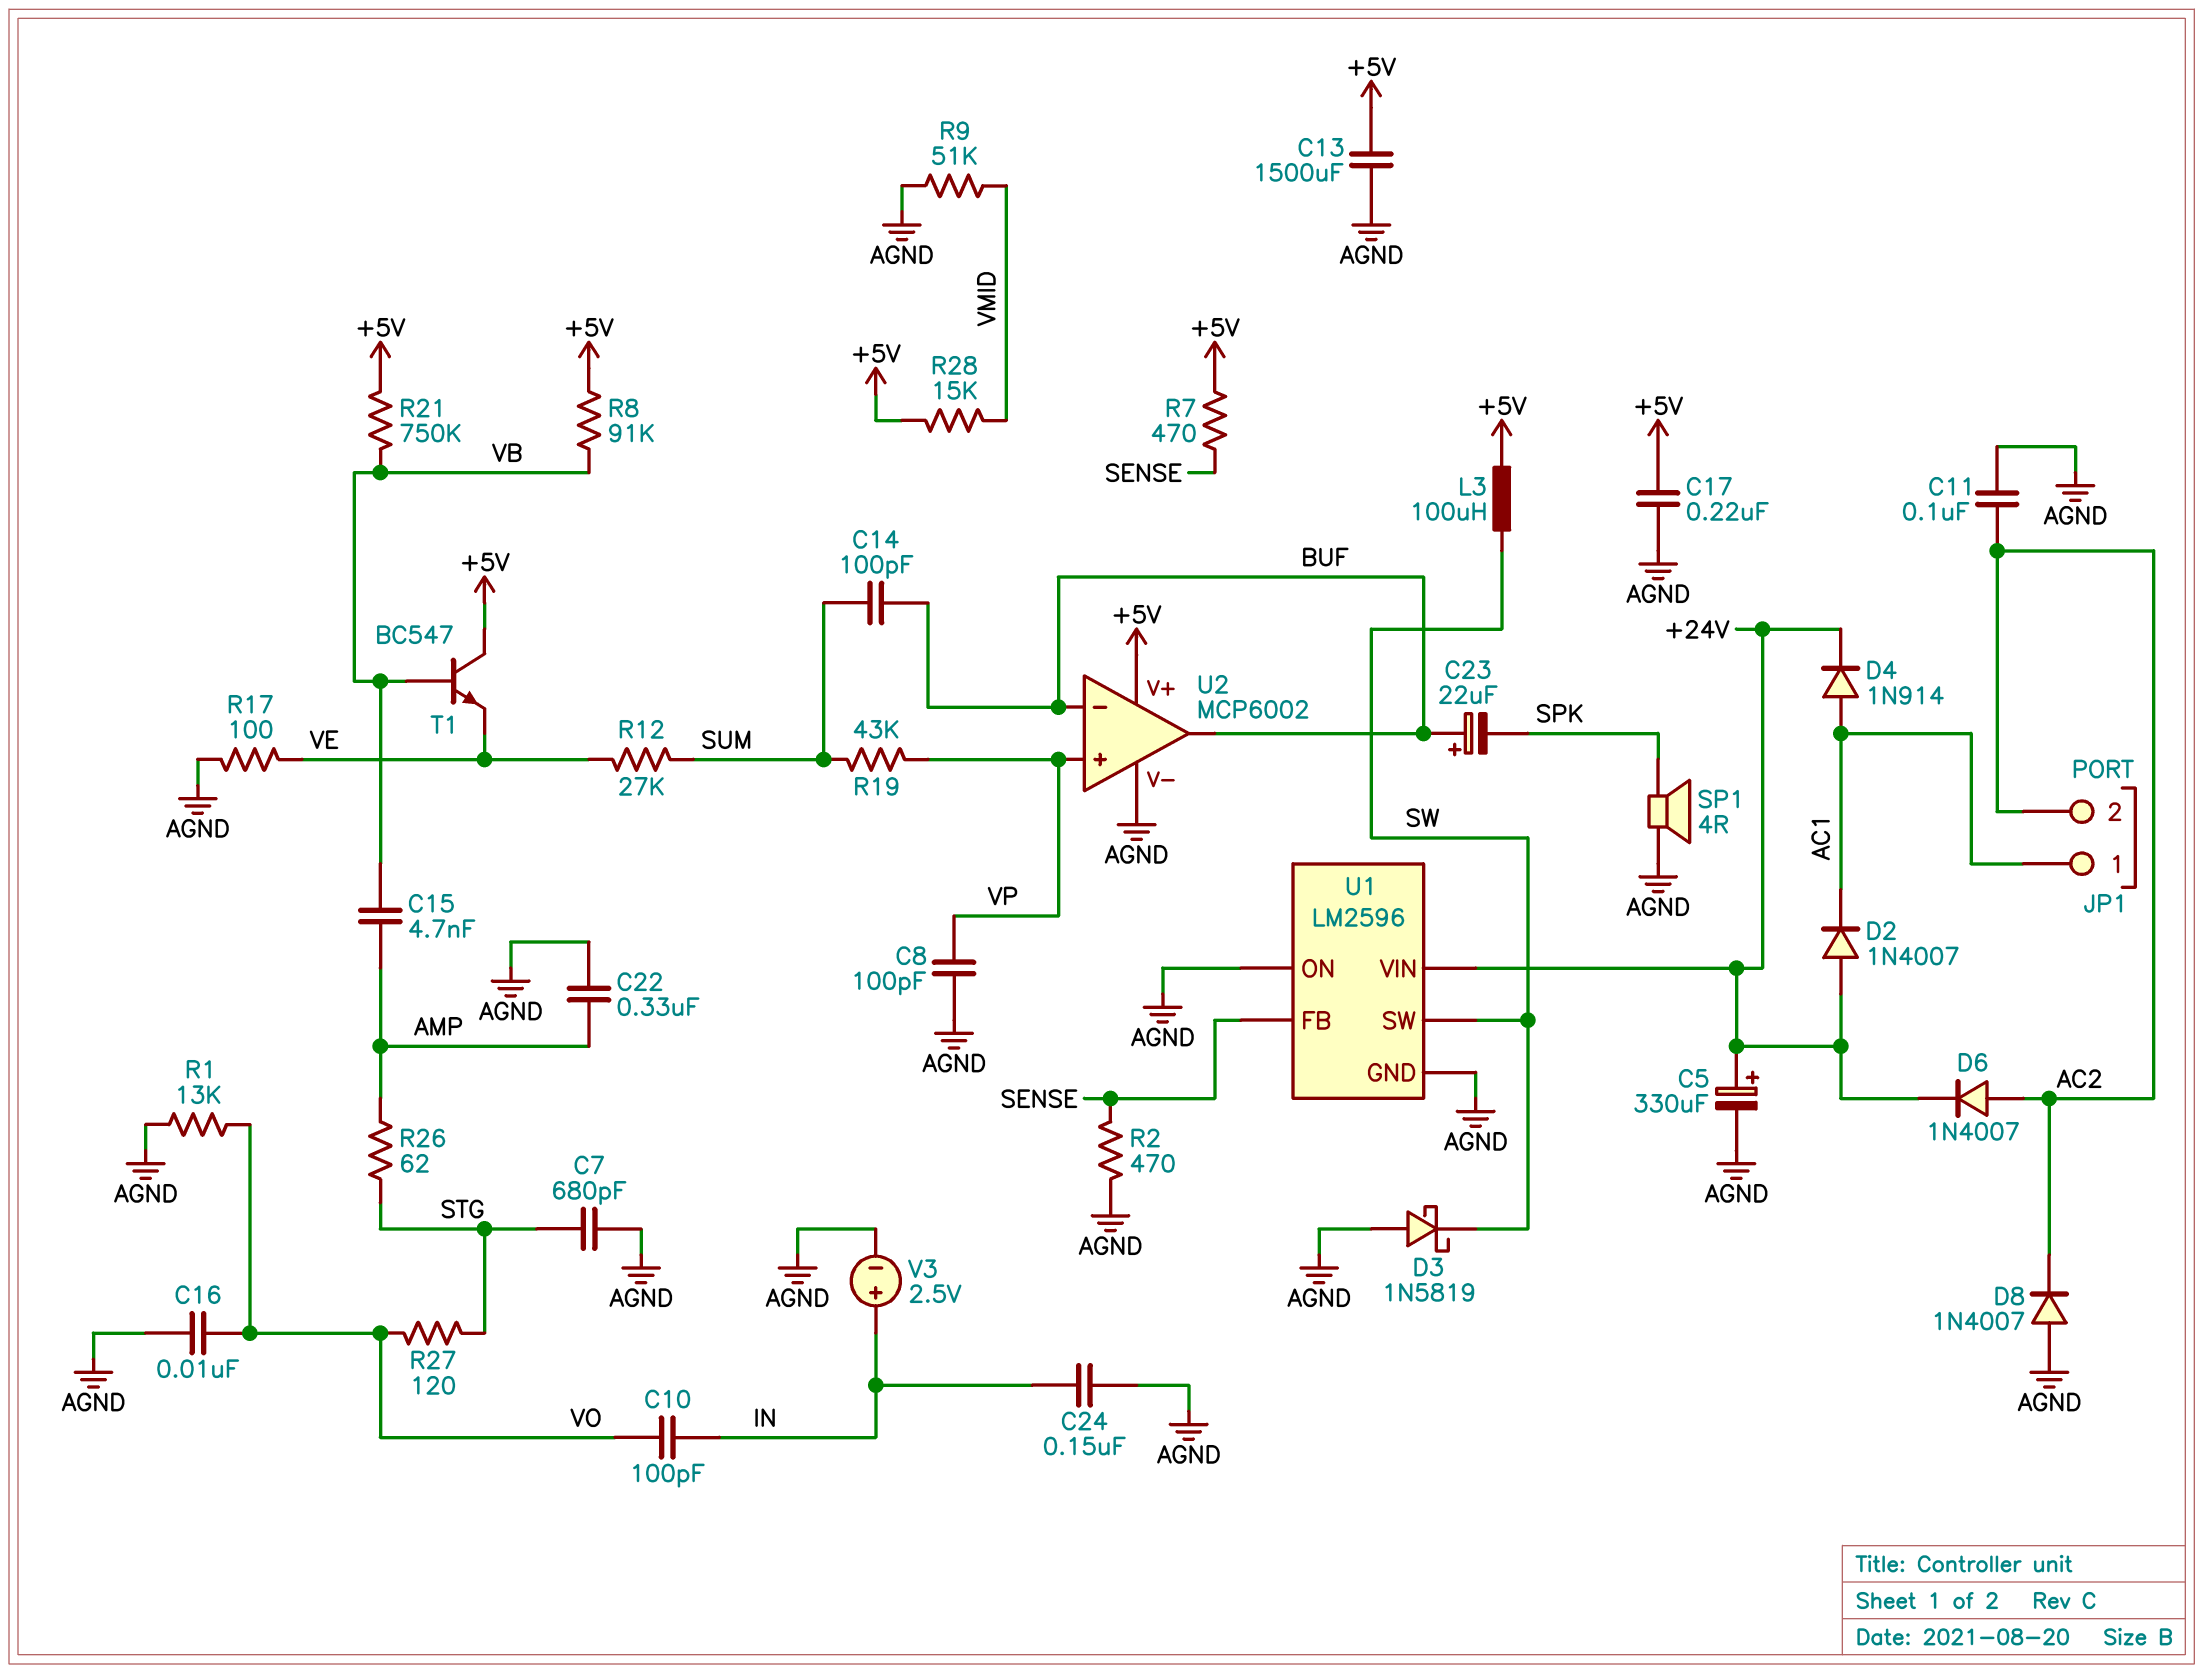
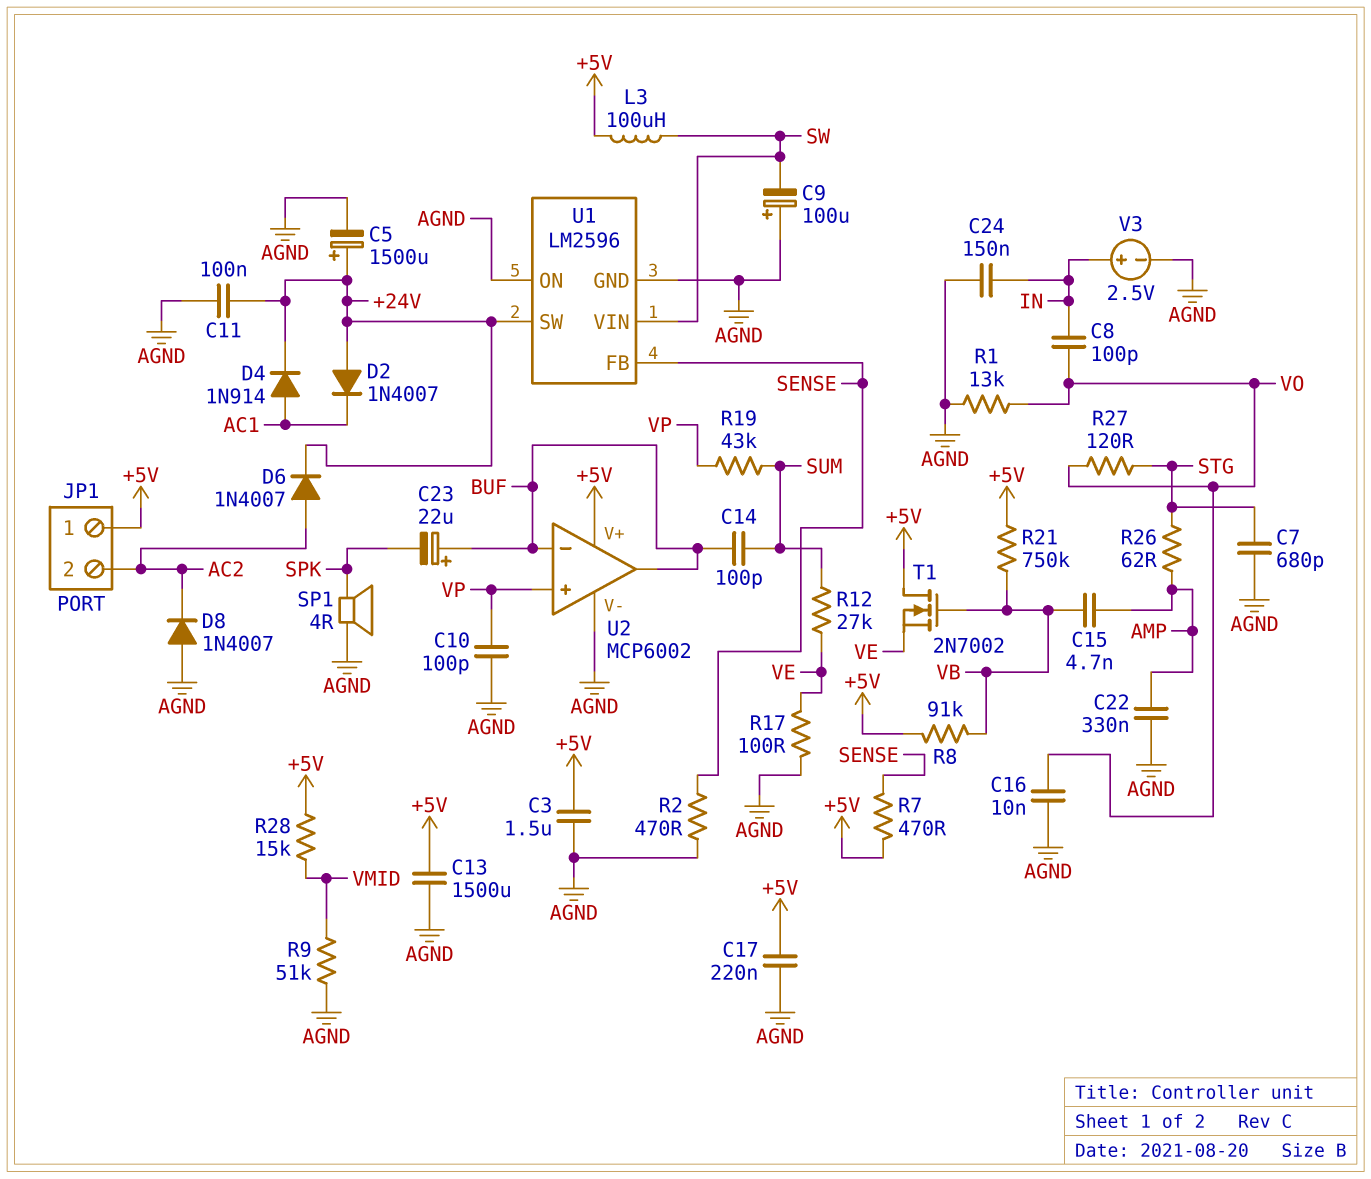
C3: none -> 1.5uF (+5V, AGND)
C5: 330uF (plus +24V, minus AGND) -> 1500uF (plus +24V, minus AGND)
C8: 100pF (AGND, VP) -> 100pF (IN, VO)
C9: none -> 100uF (plus AGND, minus SW)
C10: 100pF (IN, VO) -> 100pF (AGND, VP)
C11: 100nF (AC2, AGND) -> 100nF (+24V, AGND)
D3: schottky 1N5819 (A AGND, K SW) -> none
JP1 pin 1: AC1 -> +5V
T1: NPN BC547 (B VB, C +5V, E VE) -> NMOS 2N7002 (G VB, D +5V, S VE)
U1 pin SW: SW -> +24V
U1 pin VIN: +24V -> SW

